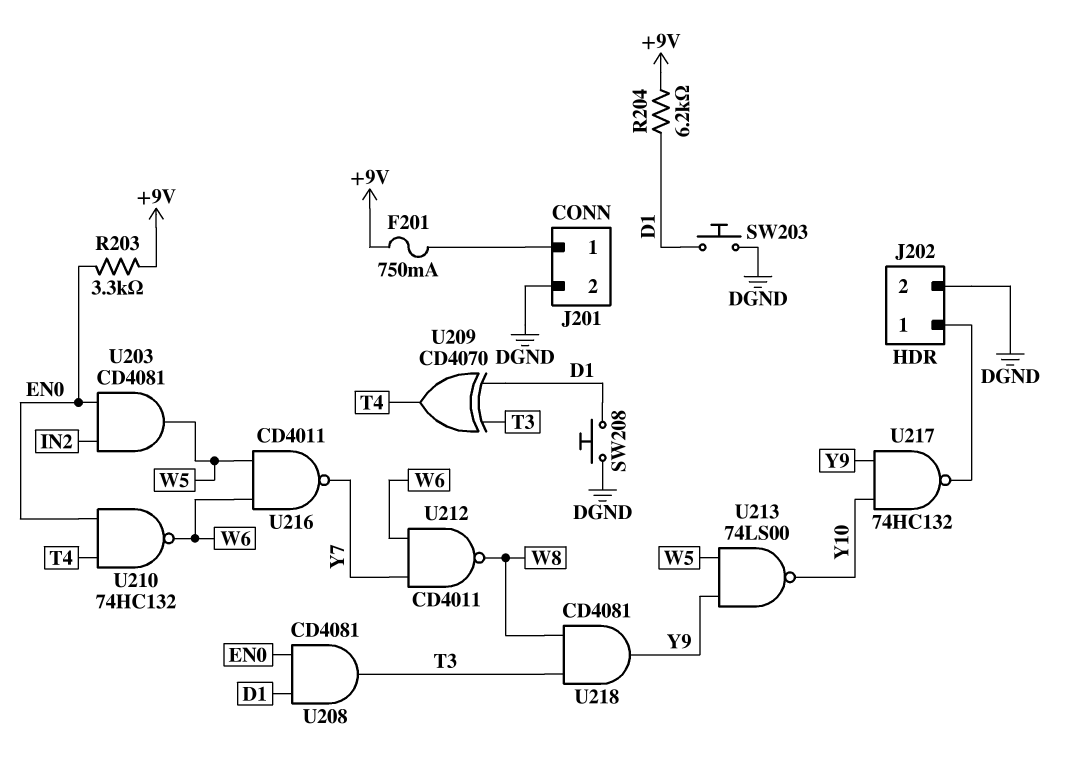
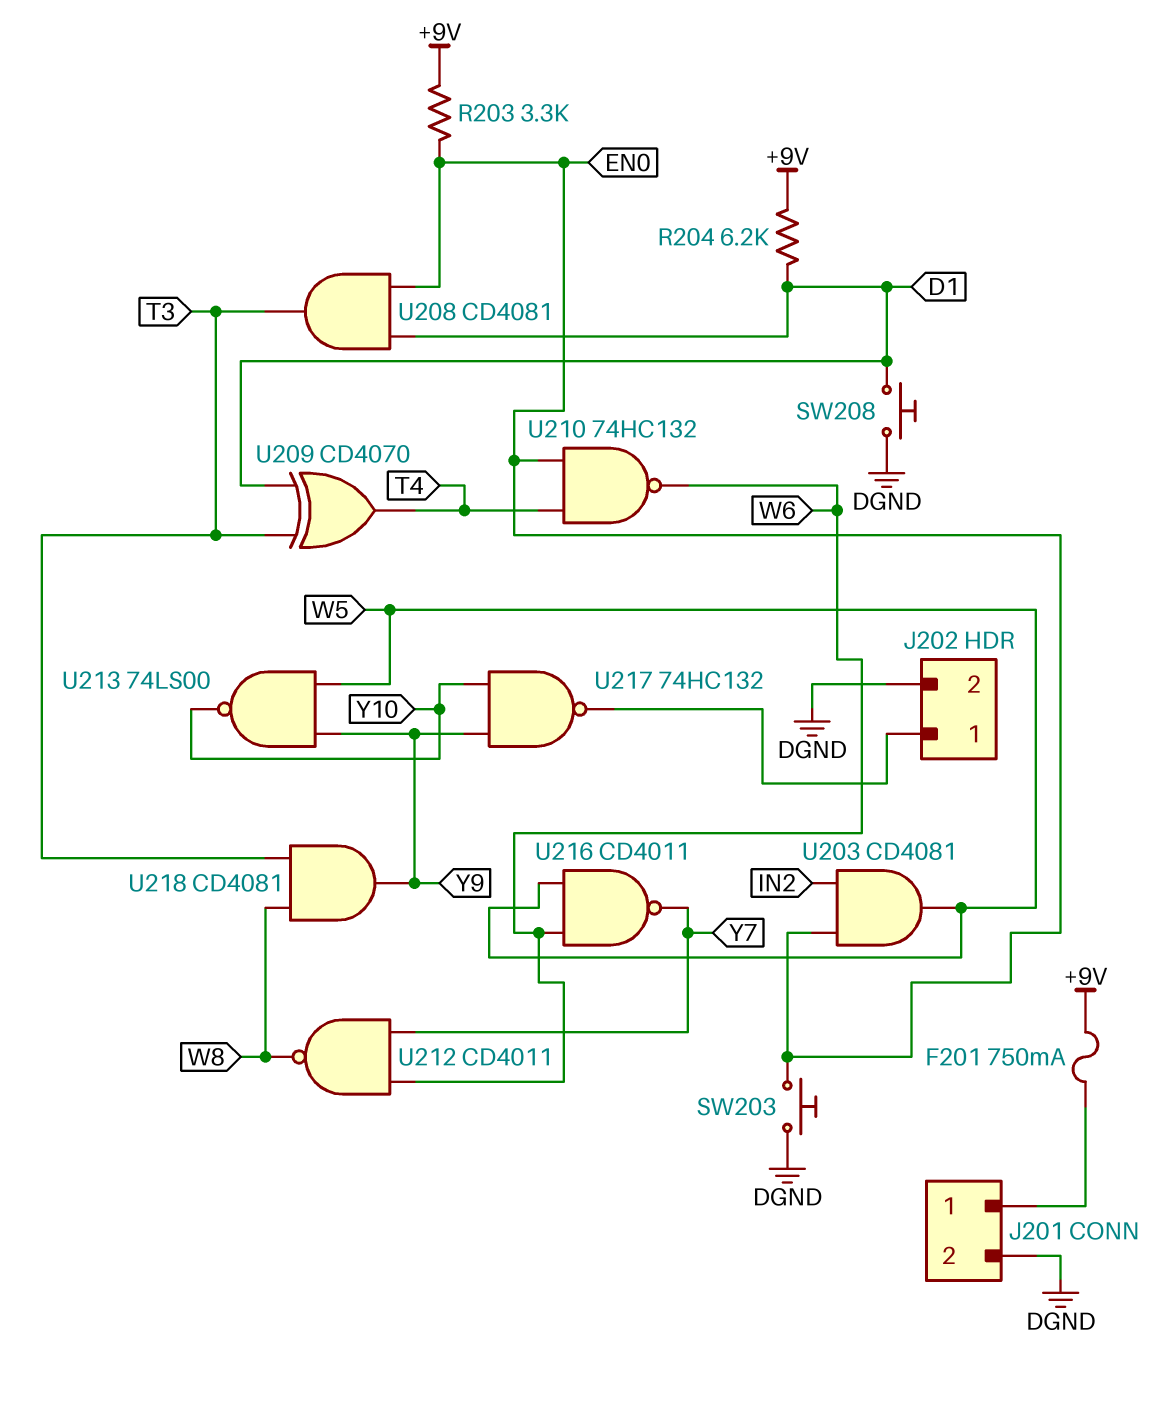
SW203: button (D1, DGND) -> button (DGND, EN0)

